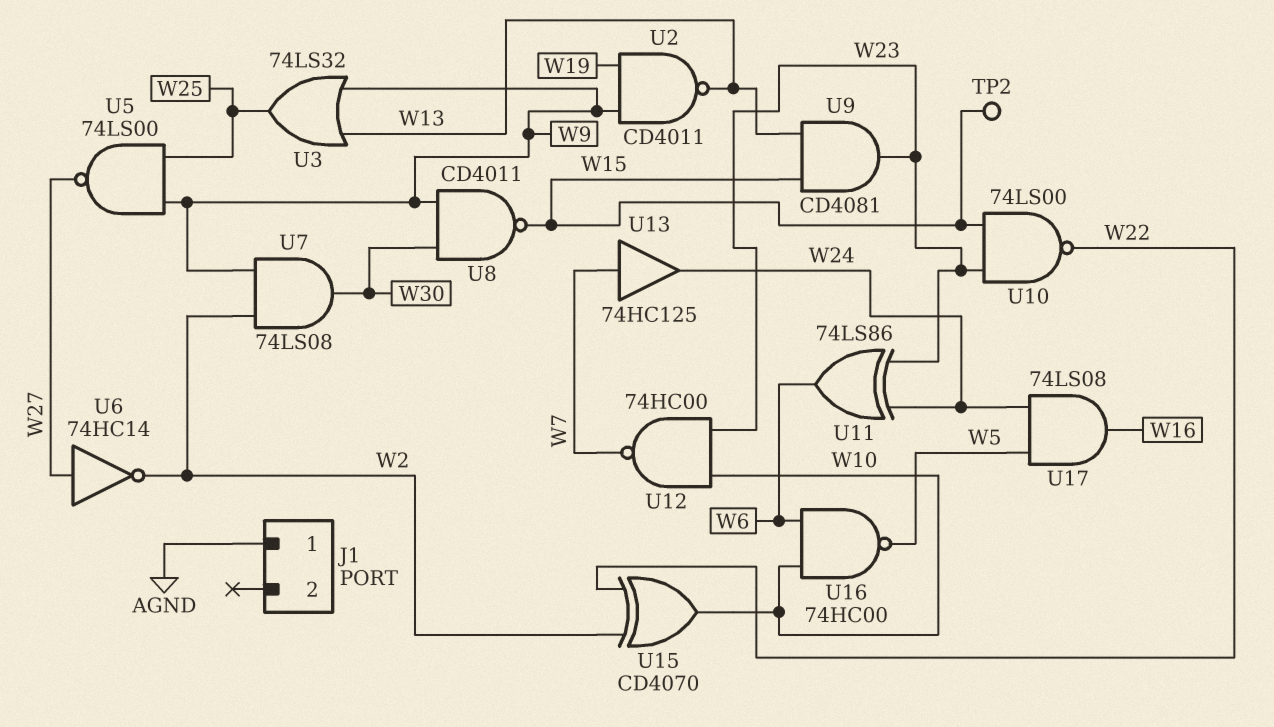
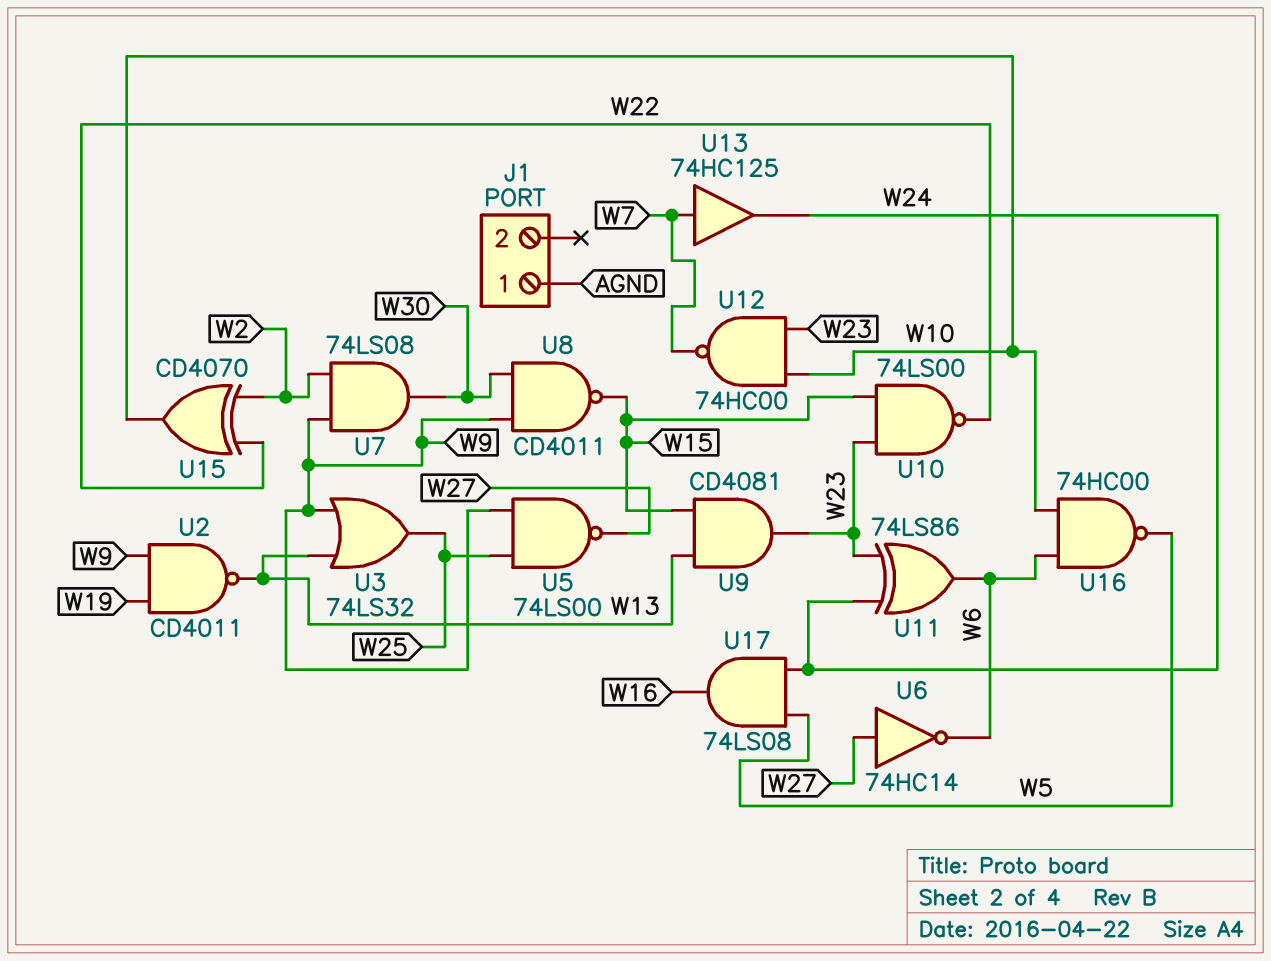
TP2: test point (W15) -> none
U6: NOT 74HC14 (in W27, out W2) -> NOT 74HC14 (in W27, out W6)

